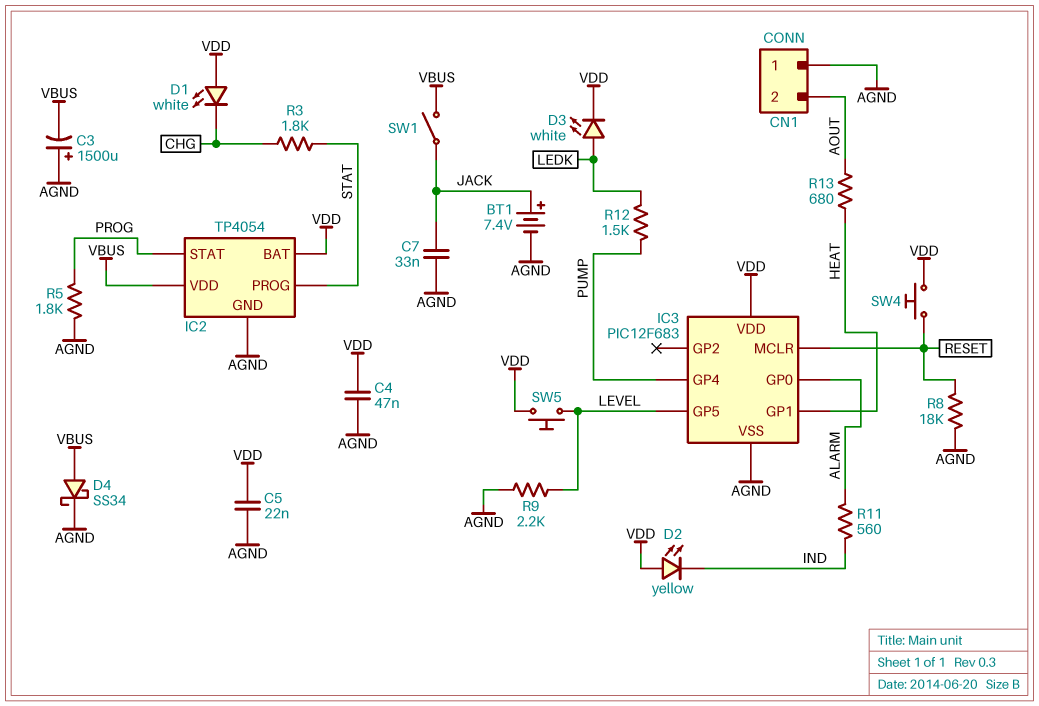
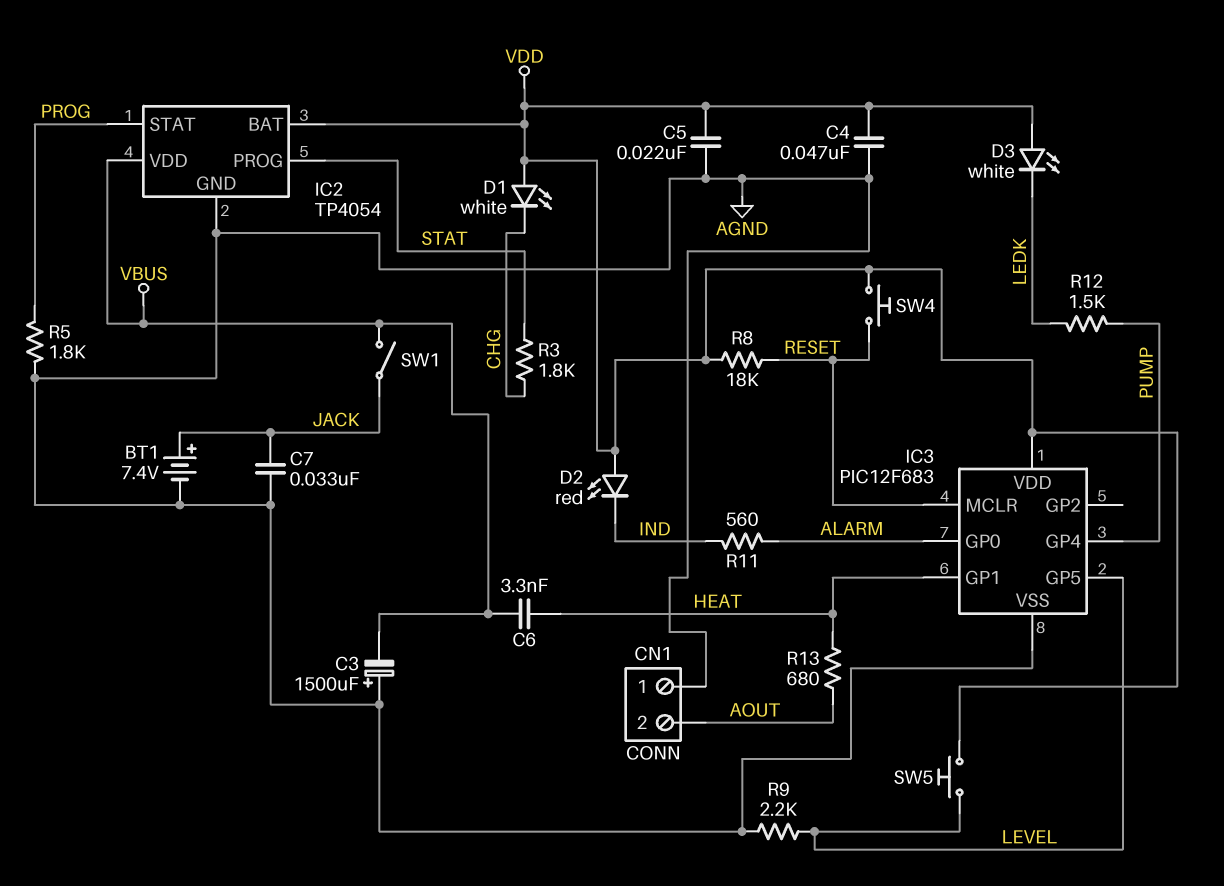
C6: none -> 3.3nF (HEAT, VBUS)
D2: LED yellow (A VDD, K IND) -> LED red (A VDD, K IND)
D3: LED white (A LEDK, K VDD) -> LED white (A VDD, K LEDK)
D4: schottky SS34 (A VBUS, K AGND) -> none
R8: 18k (AGND, RESET) -> 18k (RESET, VDD)

